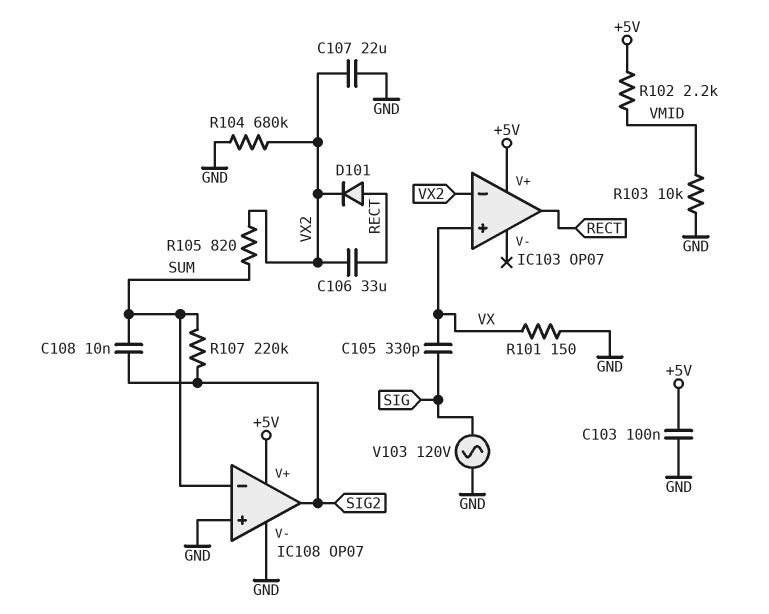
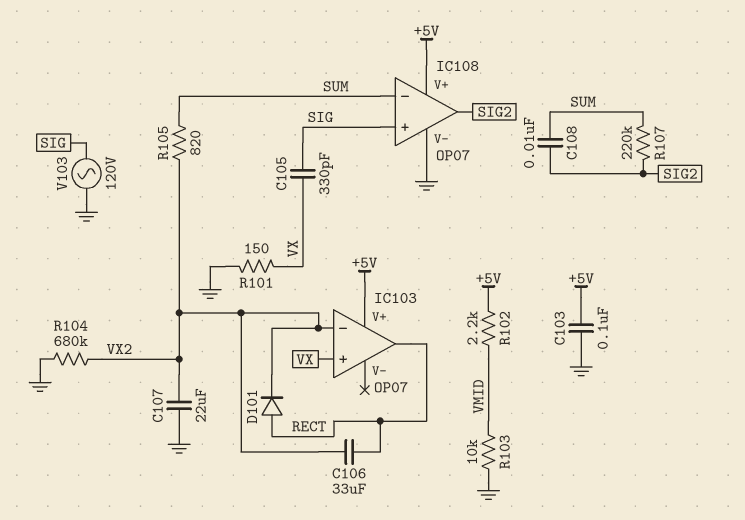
IC108 pin in+: GND -> SIG

